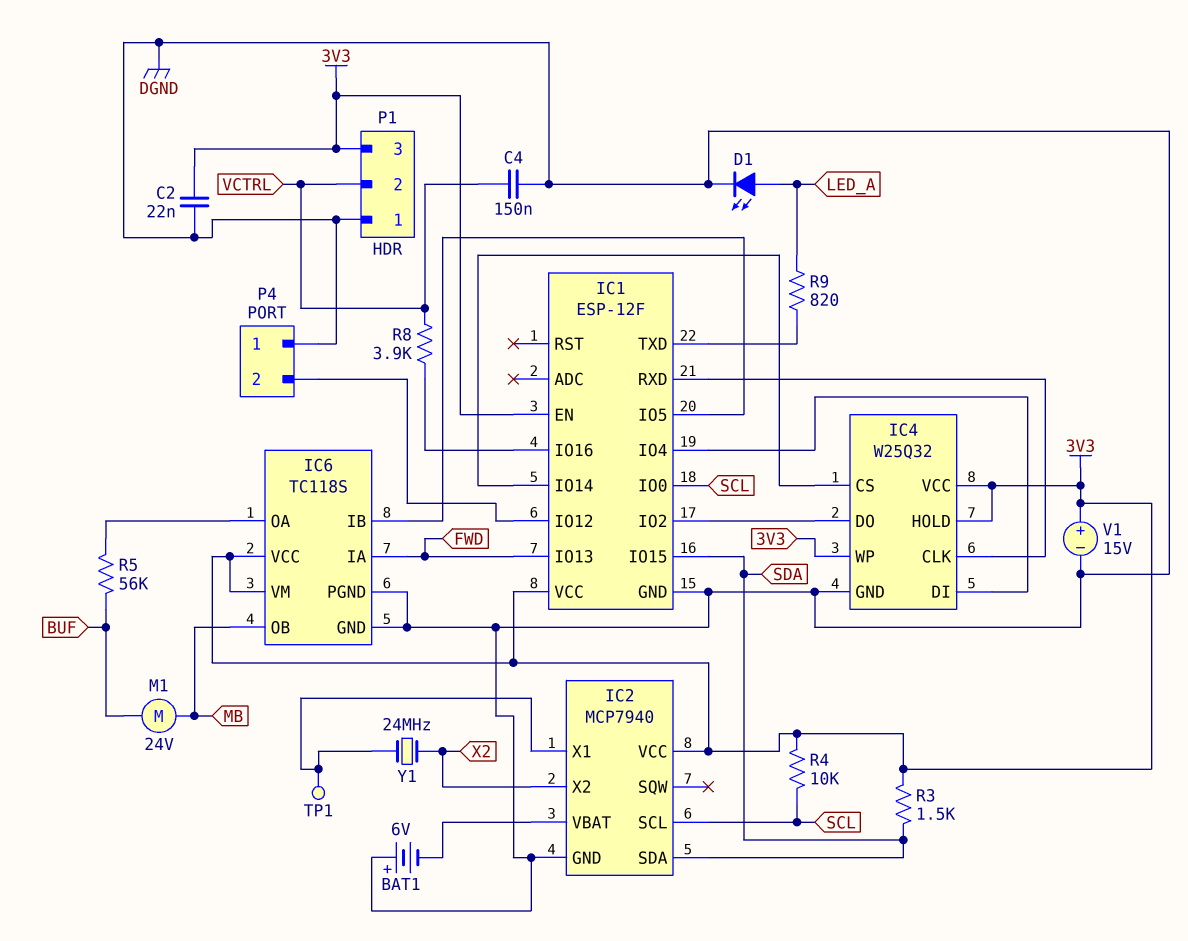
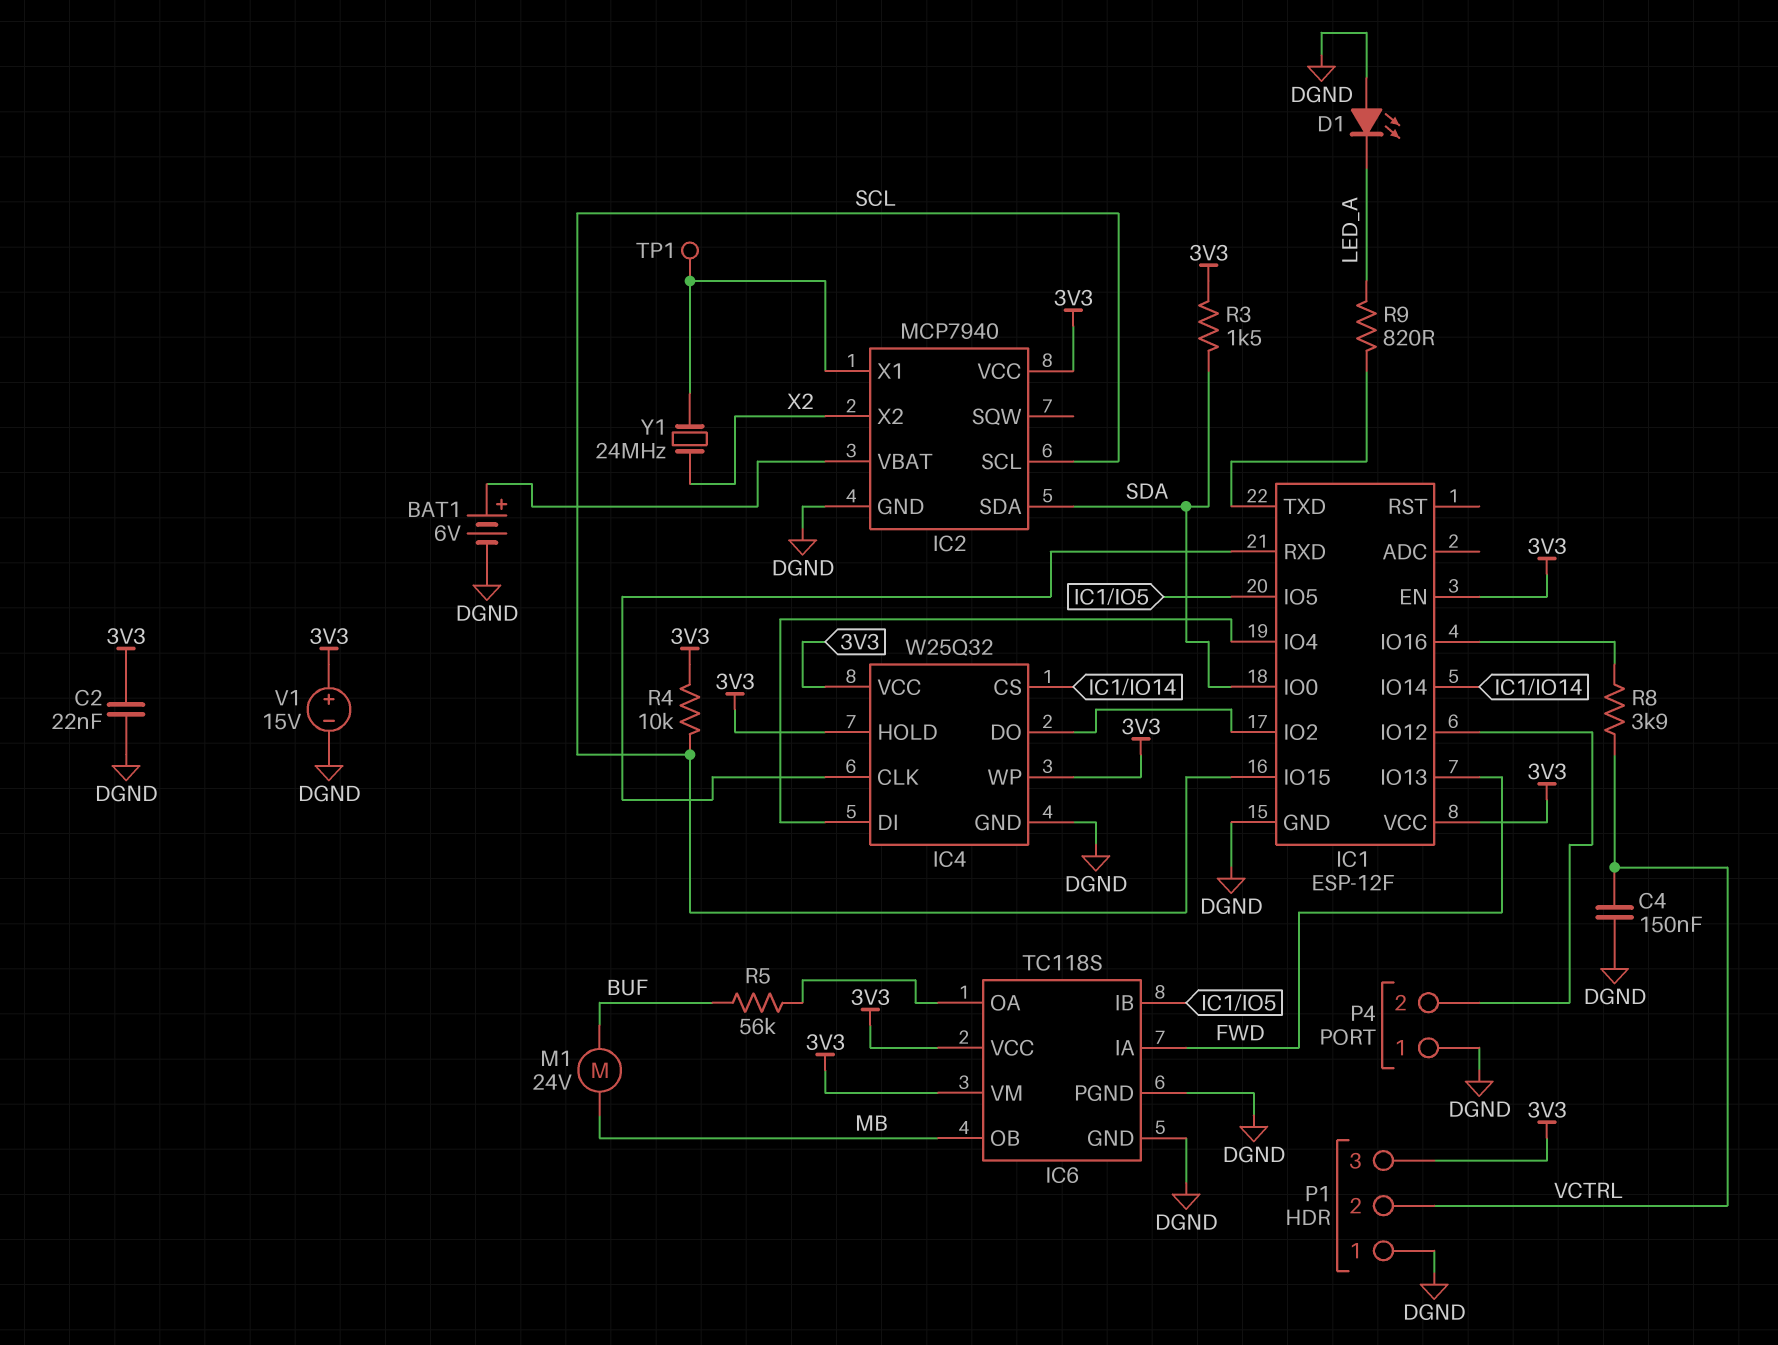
BAT1: 6V (plus DGND, minus IC2/VBAT) -> 6V (plus IC2/VBAT, minus DGND)
D1: LED (A LED_A, K DGND) -> LED (A DGND, K LED_A)
IC1 pin IO0: SCL -> SDA
IC1 pin IO15: SDA -> SCL

